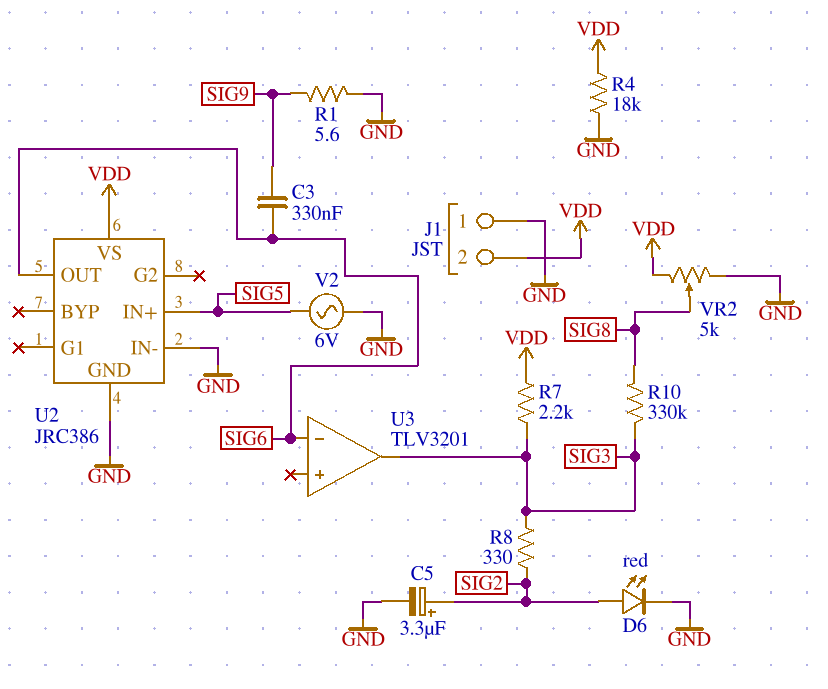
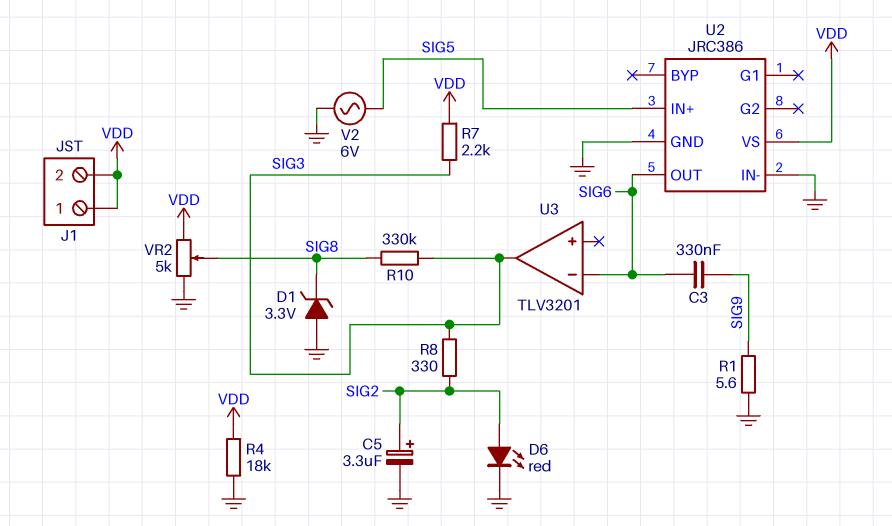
D1: none -> zener 3.3V (A GND, K SIG8)
J1 pin 1: GND -> VDD

